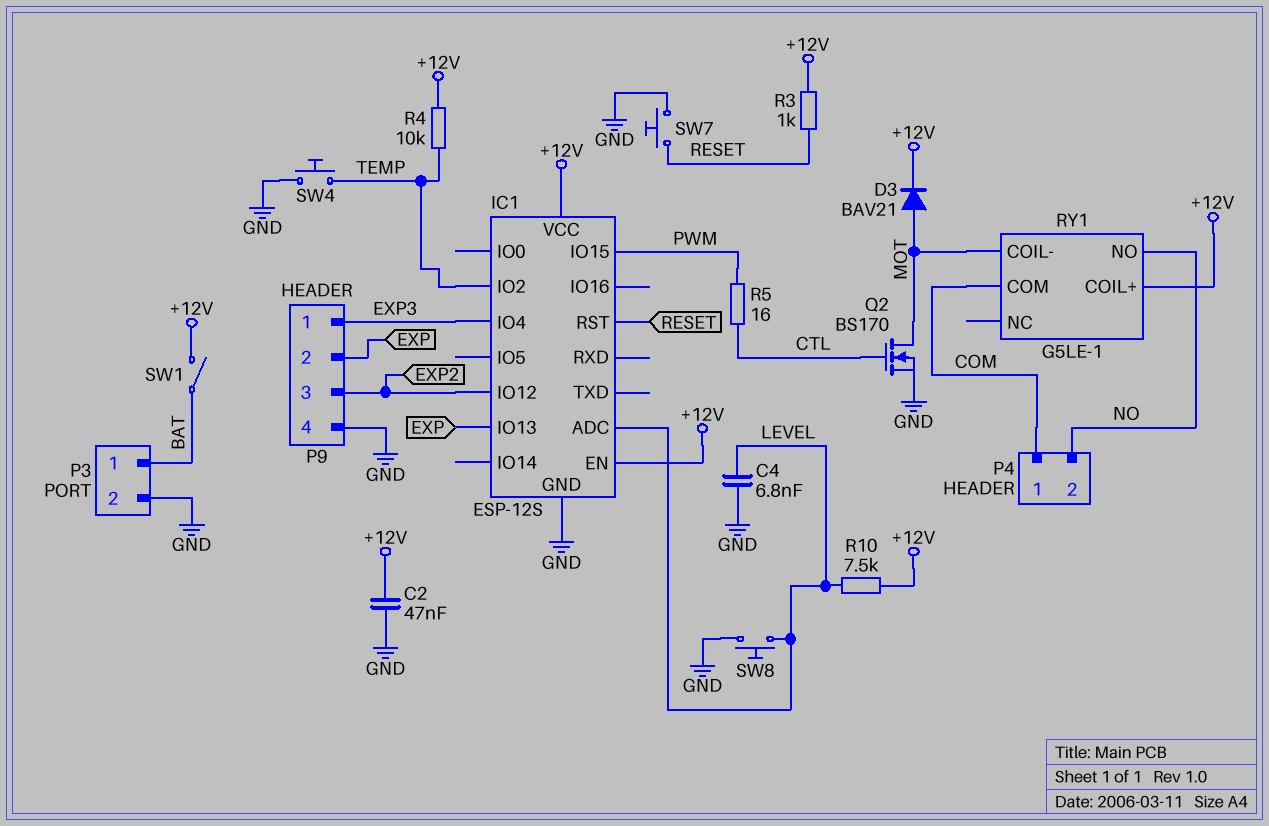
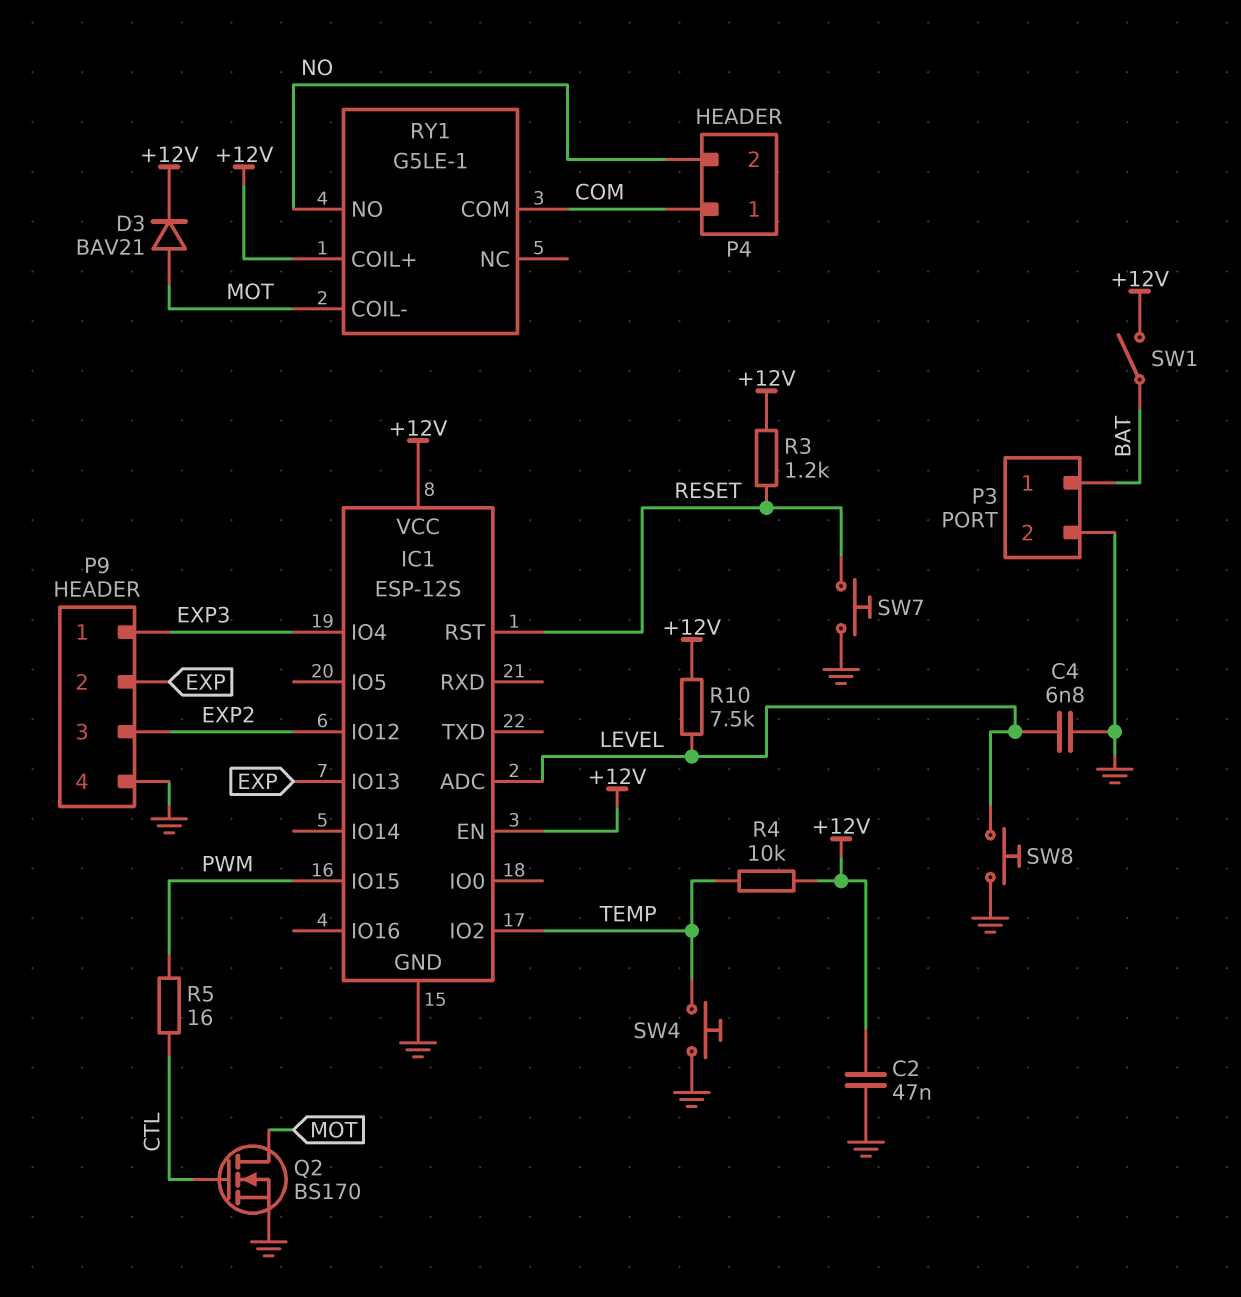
R3: 1k (+12V, RESET) -> 1.2k (+12V, RESET)

